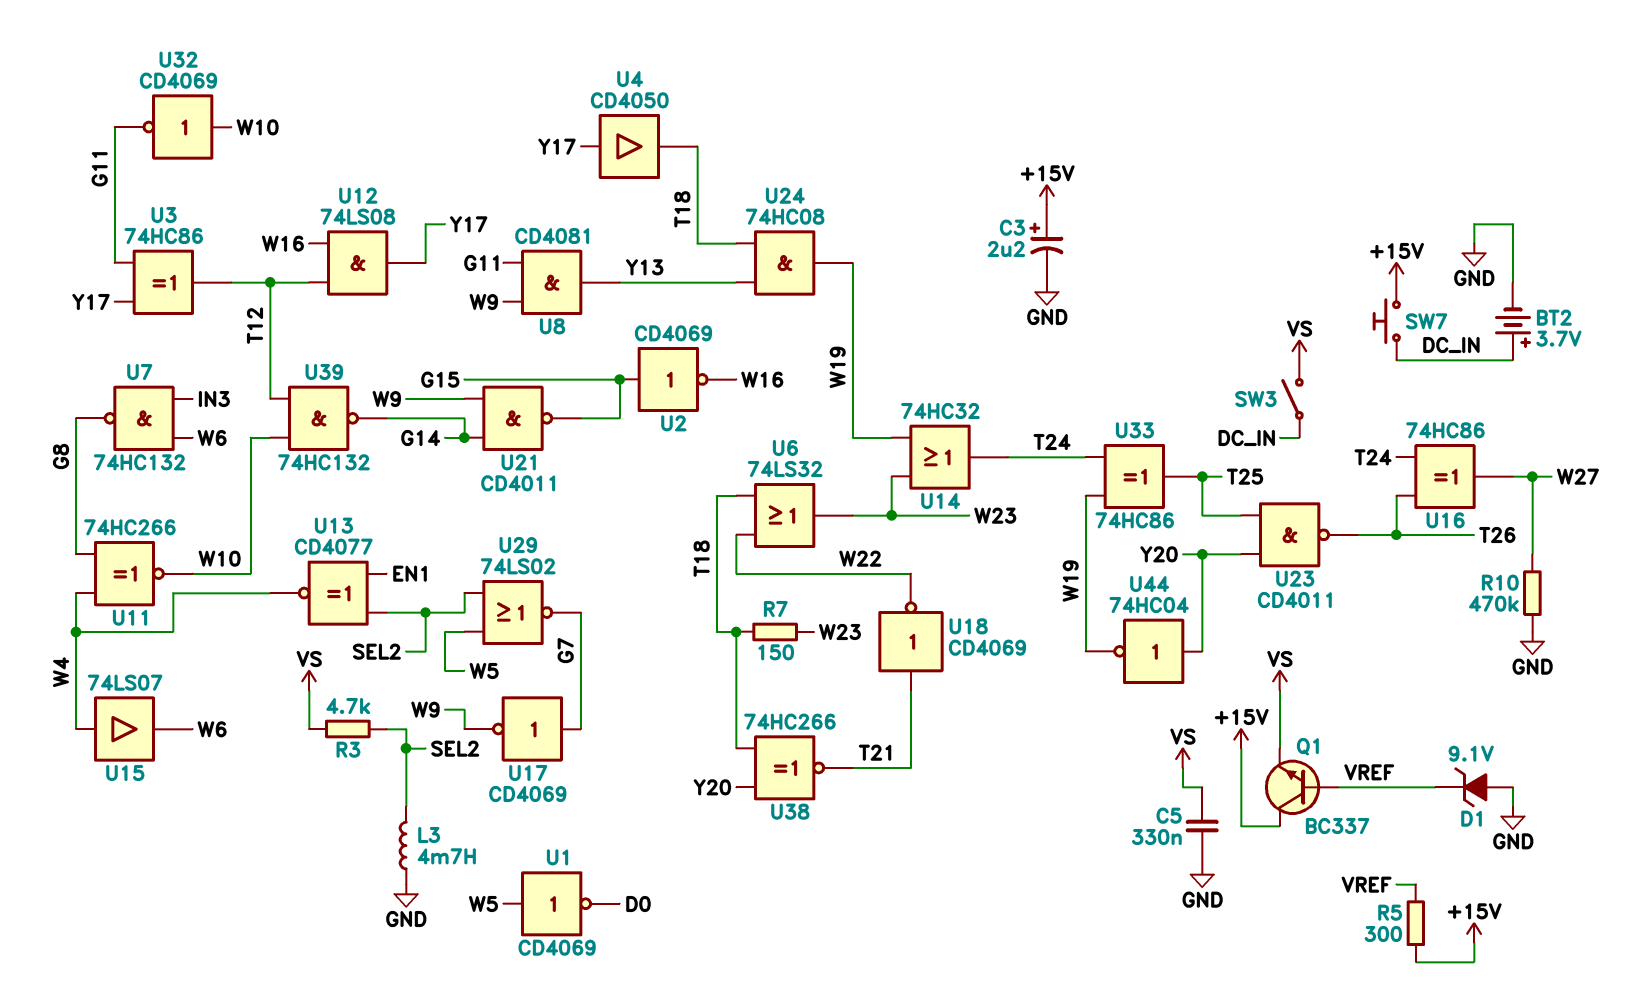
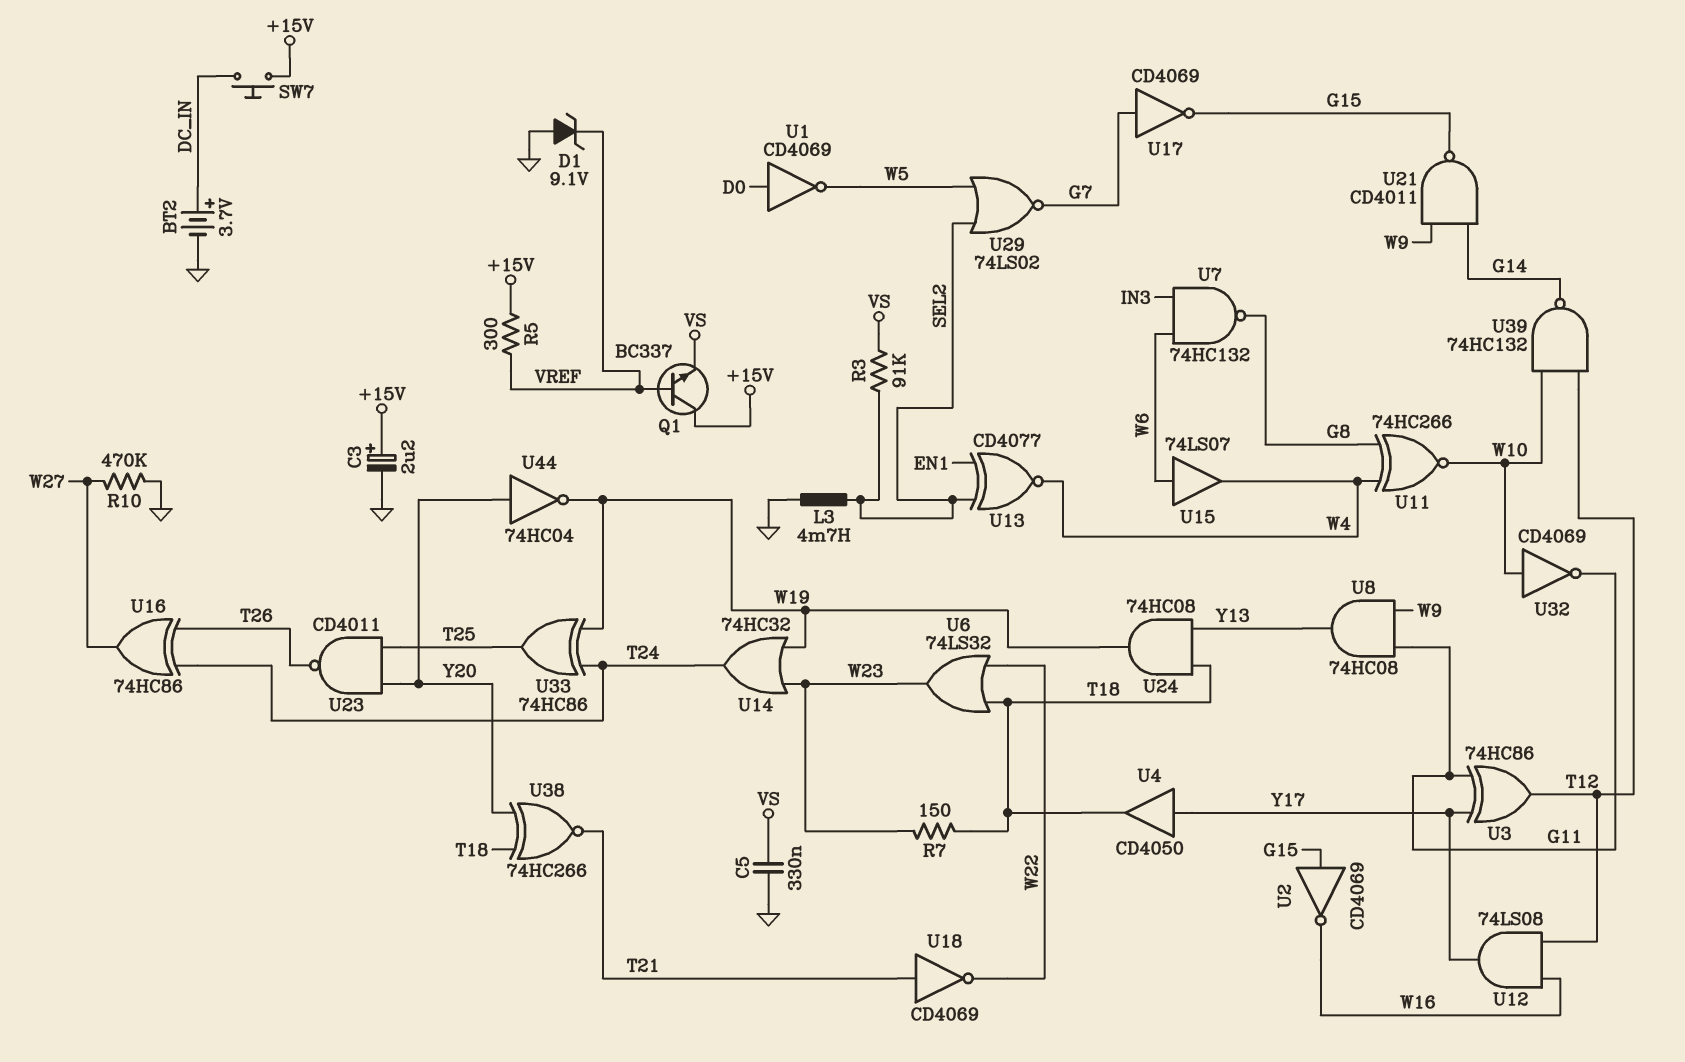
R3: 4.7k (SEL2, VS) -> 91k (SEL2, VS)
SW3: switch (DC_IN, VS) -> none
U1: NOT CD4069 (in W5, out D0) -> NOT CD4069 (in D0, out W5)
U8: AND CD4081 (in G11, in W9, out Y13) -> AND 74HC08 (in G11, in W9, out Y13)
U15: buffer 74LS07 (in W4, out W6) -> buffer 74LS07 (in W6, out W4)
U17: NOT CD4069 (in G7, out W9) -> NOT CD4069 (in G7, out G15)

